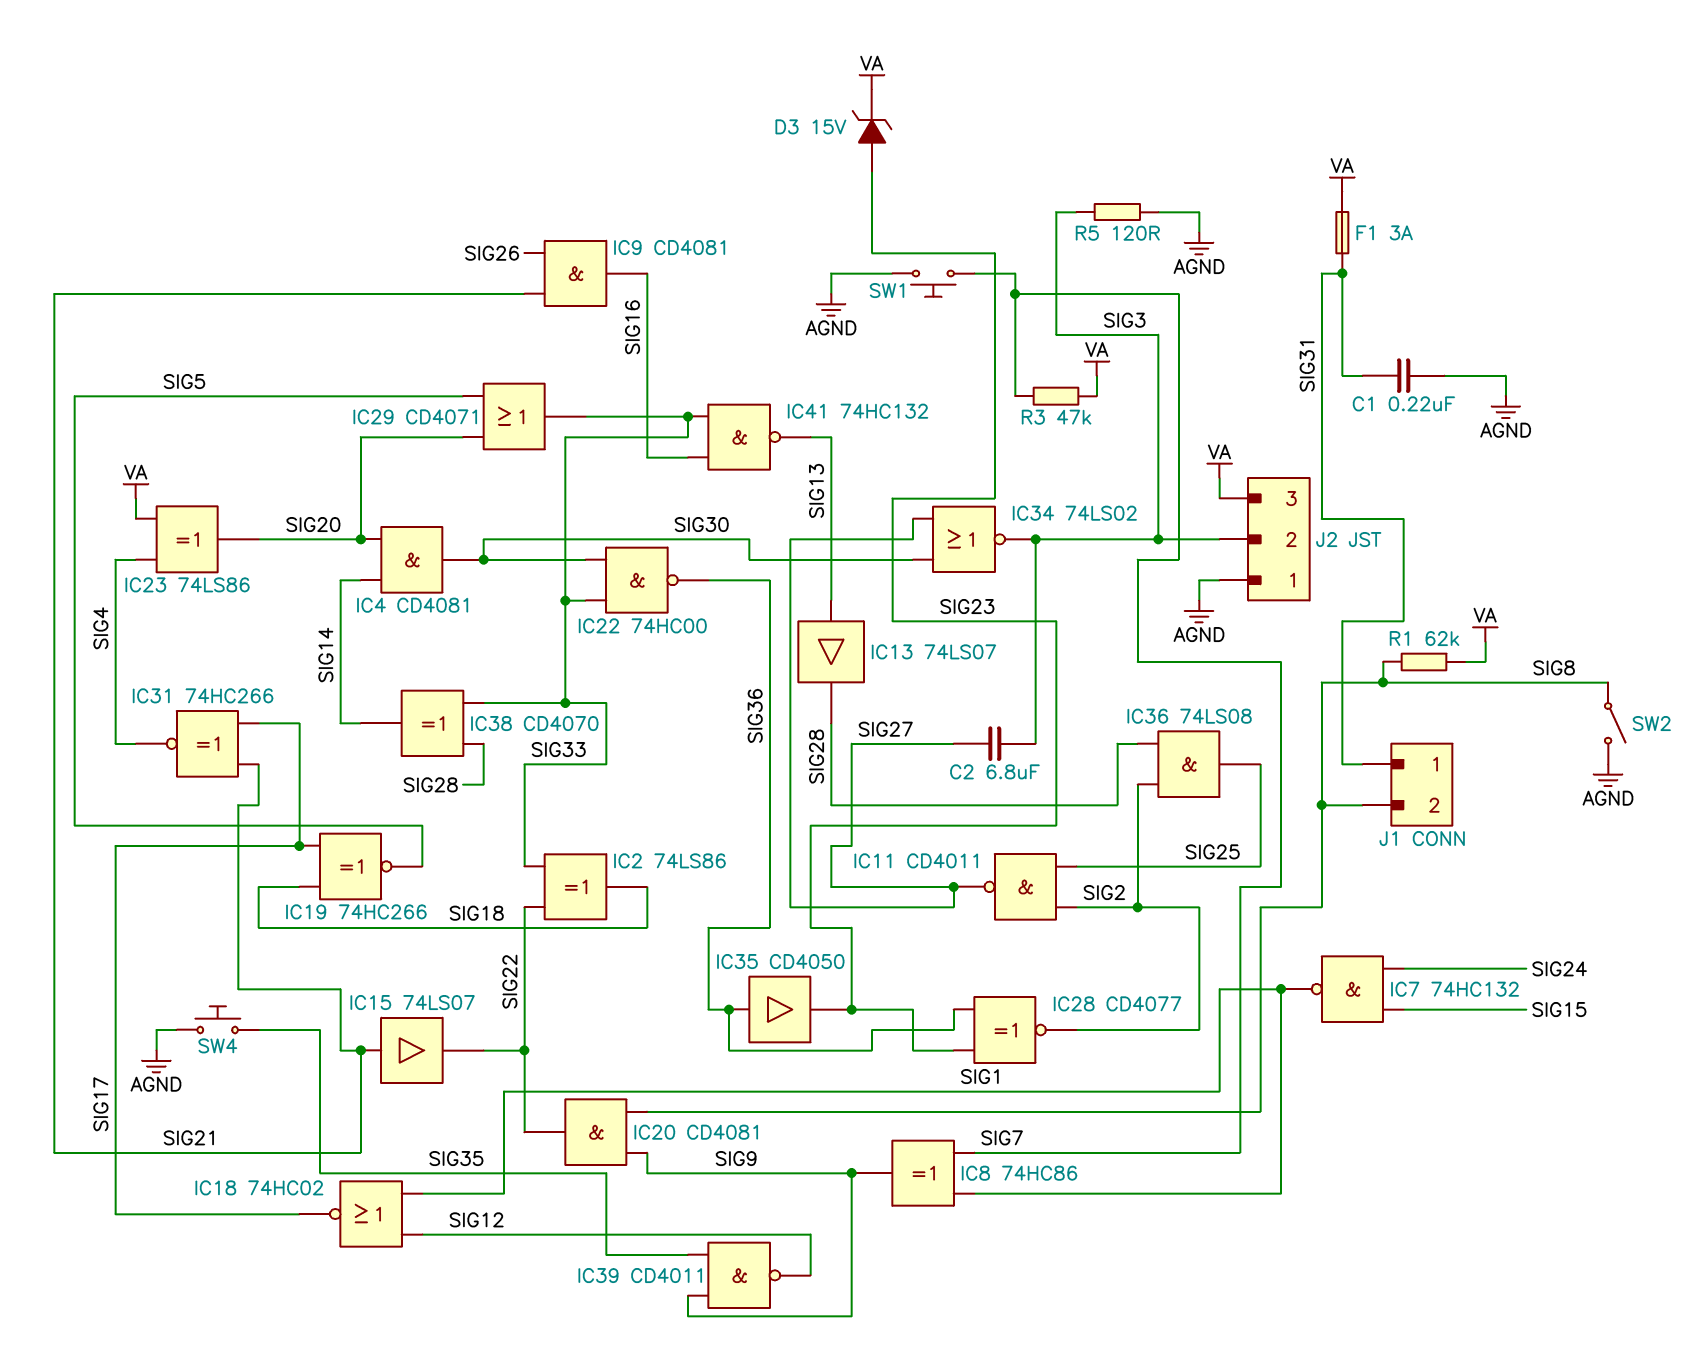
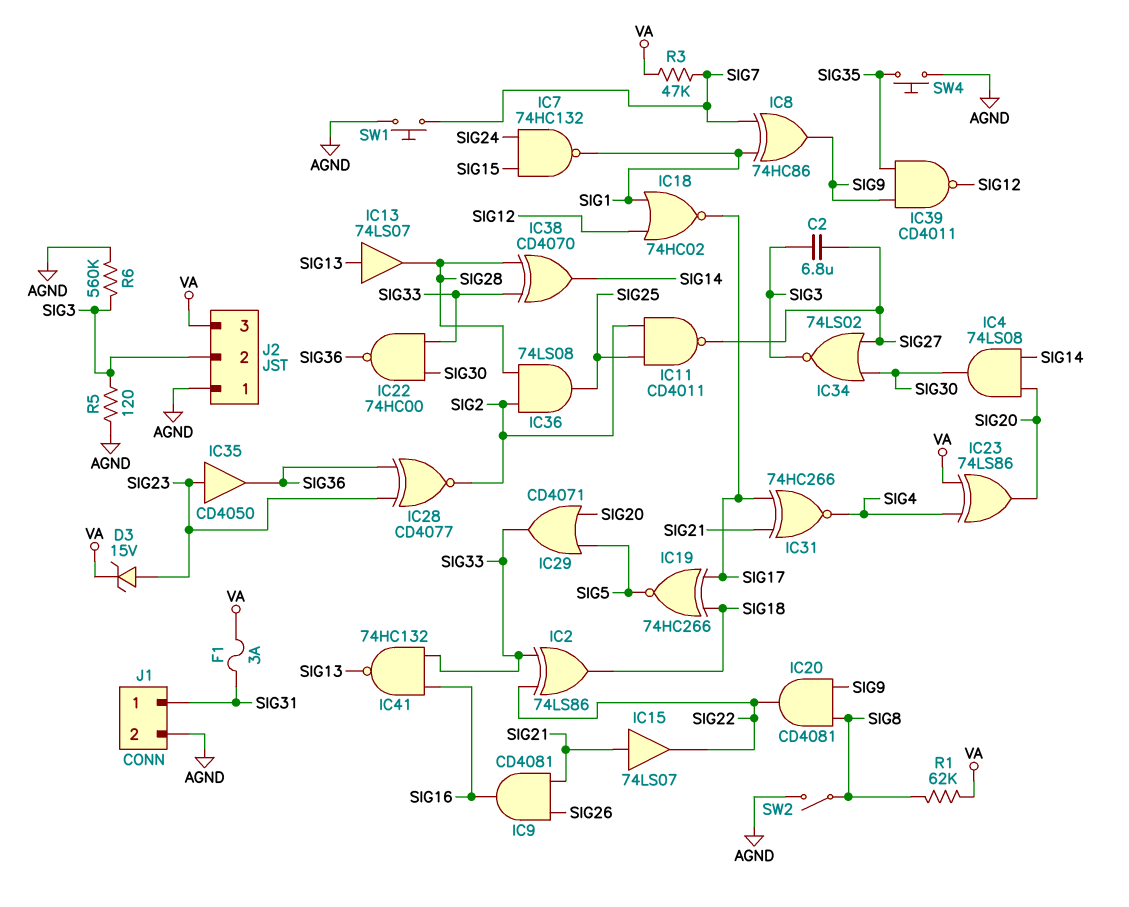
C1: 220nF (AGND, SIG31) -> none
IC4: AND CD4081 (in SIG14, in SIG20, out SIG30) -> AND 74LS08 (in SIG14, in SIG20, out SIG30)
IC35: buffer CD4050 (in SIG36, out SIG23) -> buffer CD4050 (in SIG23, out SIG36)
J1 pin 2: SIG8 -> AGND
R6: none -> 560k (AGND, SIG3)

